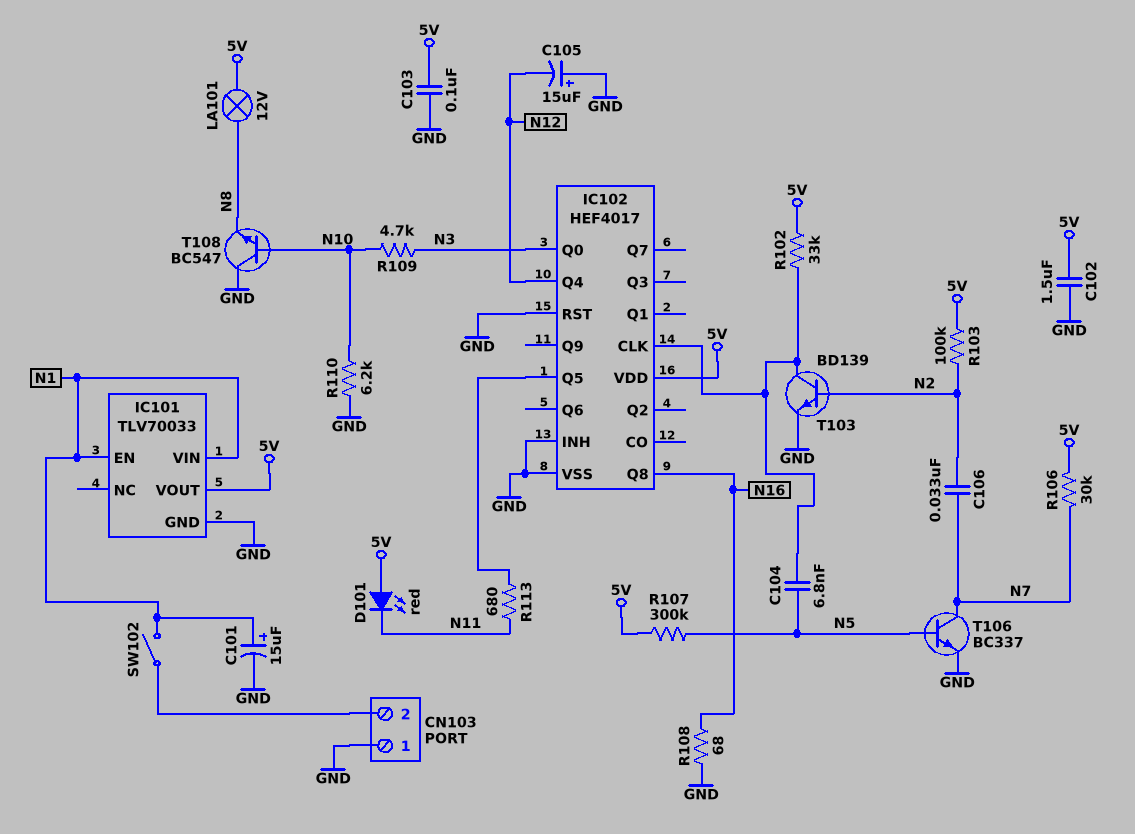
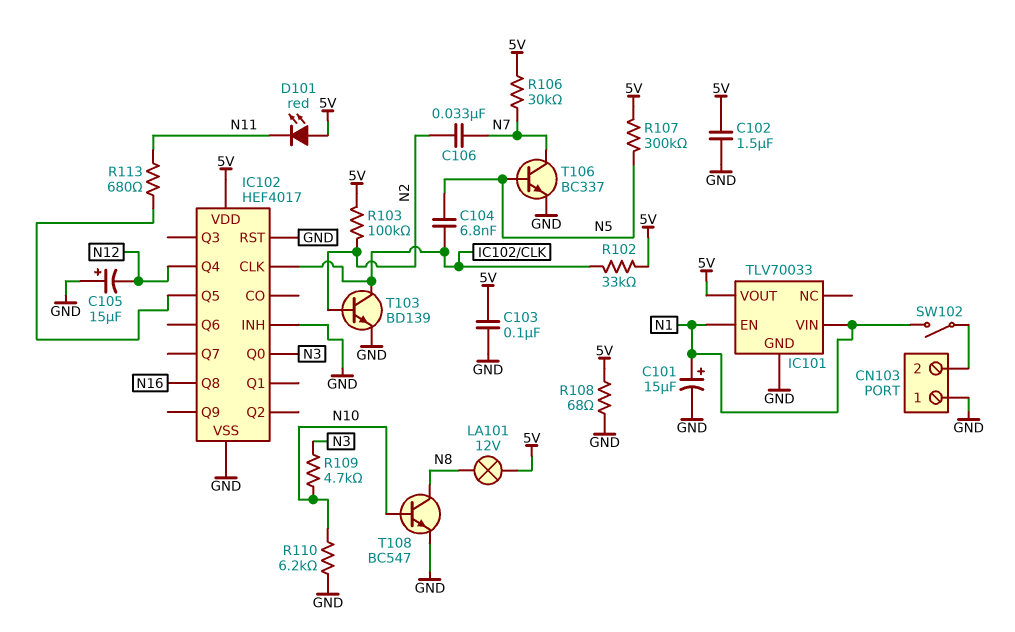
R108: 68 (GND, N16) -> 68 (5V, GND)
T108: NPN BC547 (B N10, C GND, E N8) -> NPN BC547 (B N10, C N8, E GND)

